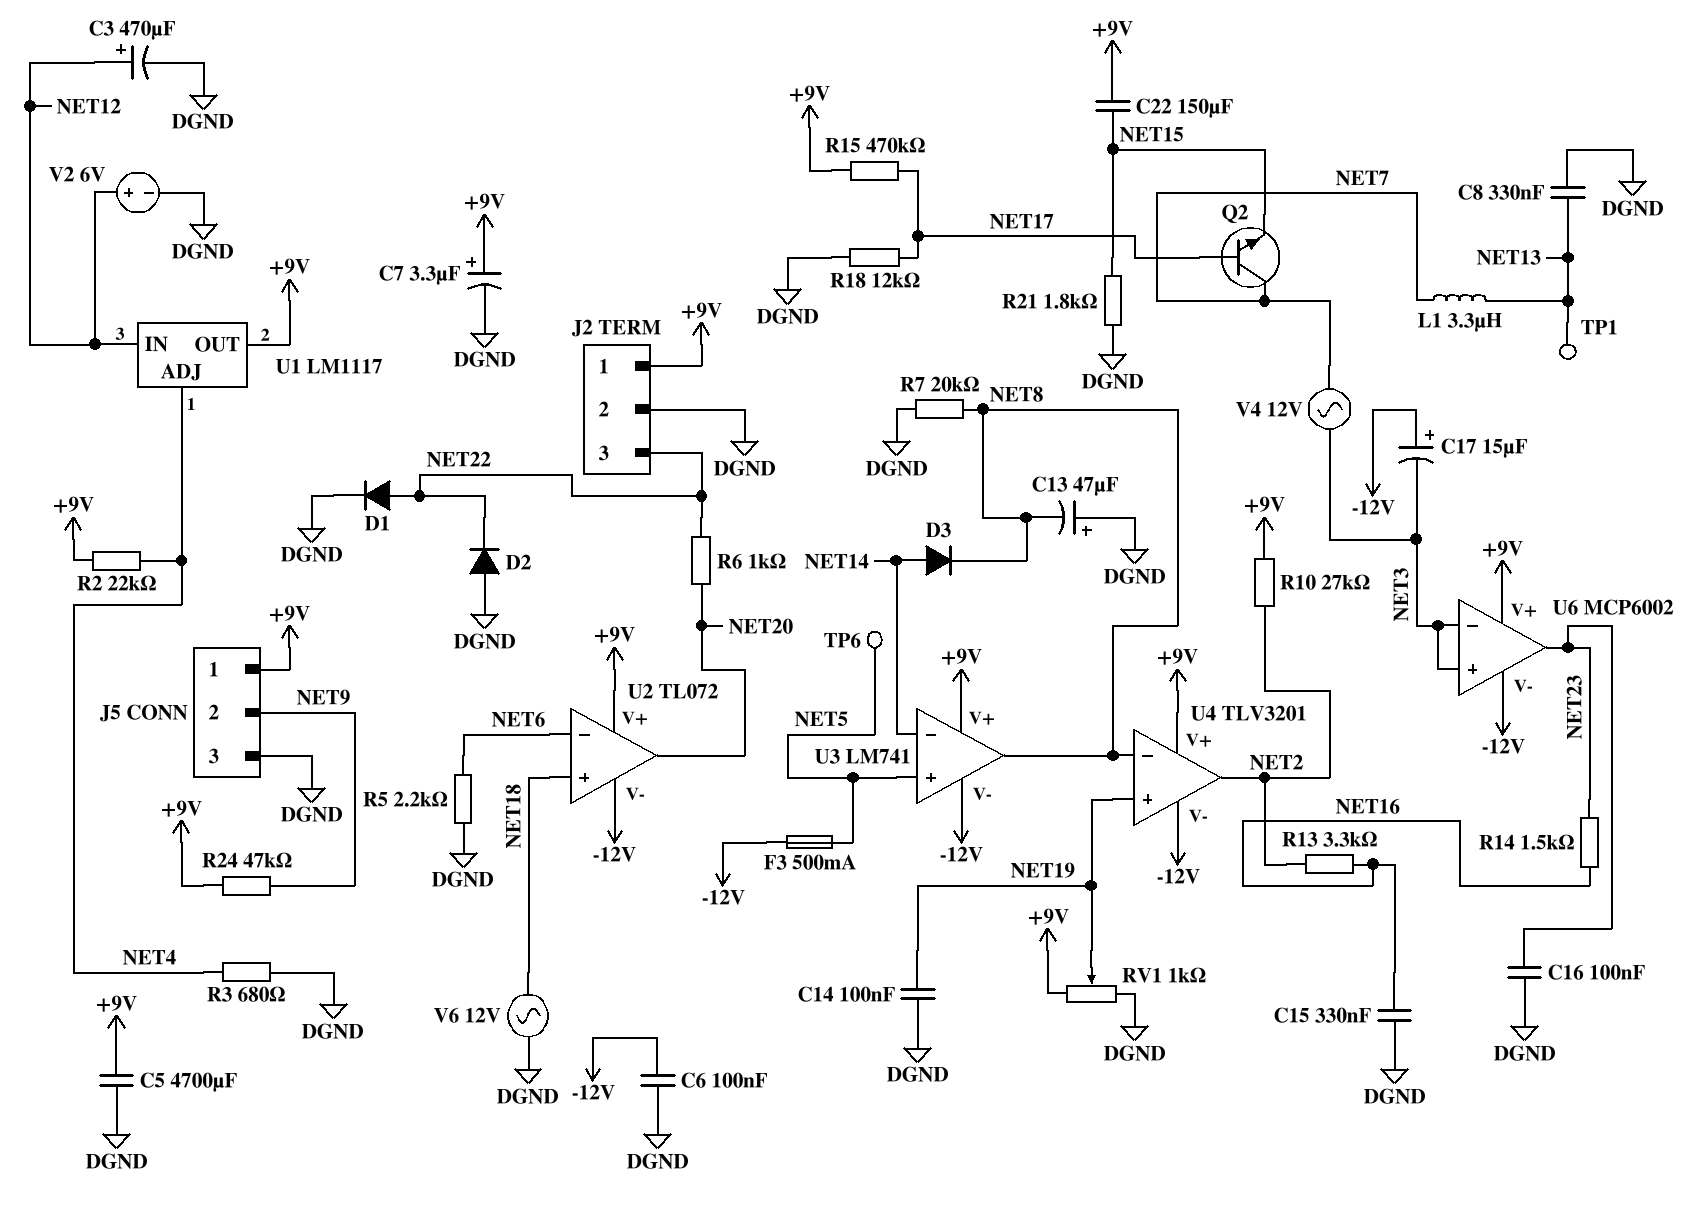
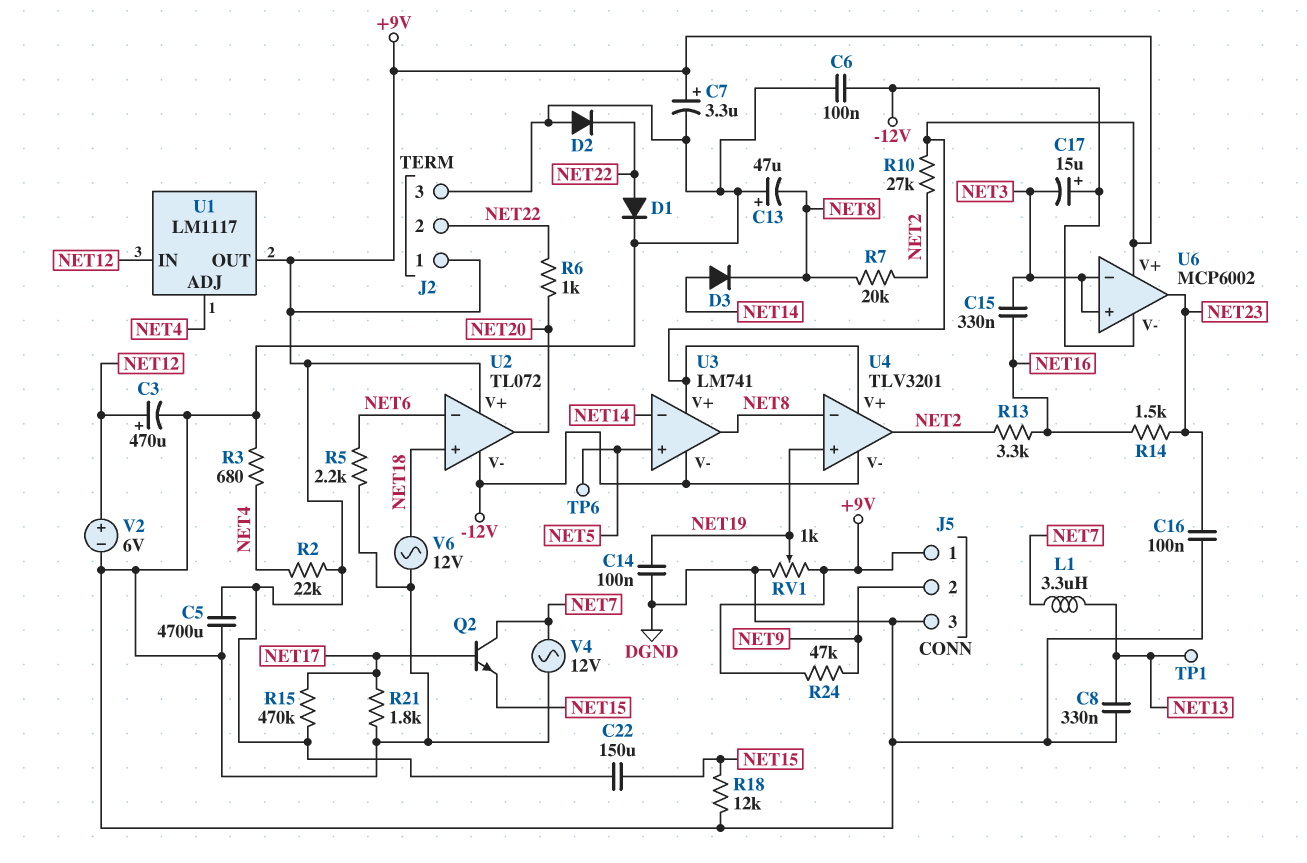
C15: 330nF (DGND, NET16) -> 330nF (NET3, NET16)
F3: 500mA (-12V, NET5) -> none
J2 pin 2: DGND -> NET22
J2 pin 3: NET22 -> DGND
R7: 20k (DGND, NET8) -> 20k (NET2, NET8)
R18: 12k (DGND, NET17) -> 12k (DGND, NET15)
R21: 1.8k (DGND, NET15) -> 1.8k (DGND, NET17)
V4: AC 12V (NET3, NET7) -> AC 12V (DGND, NET7)

